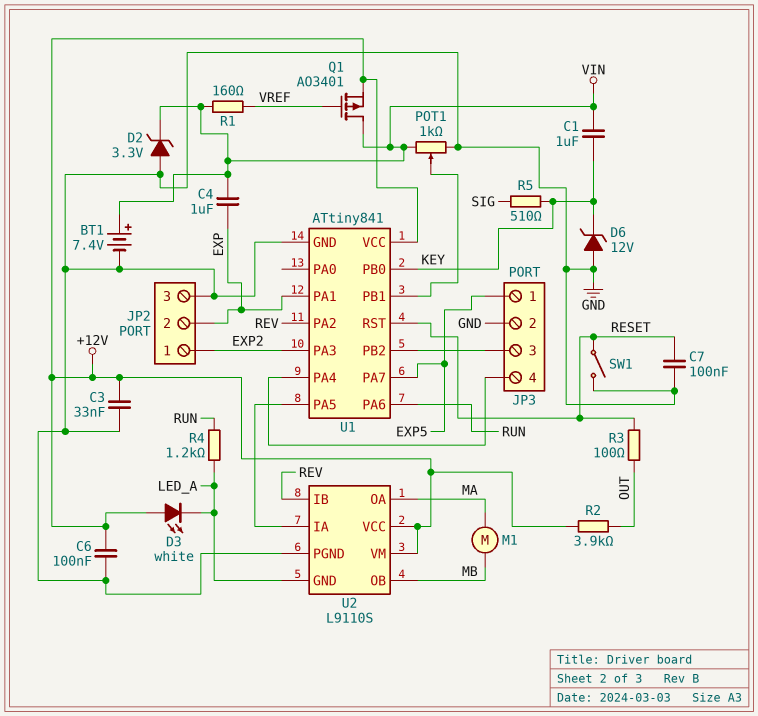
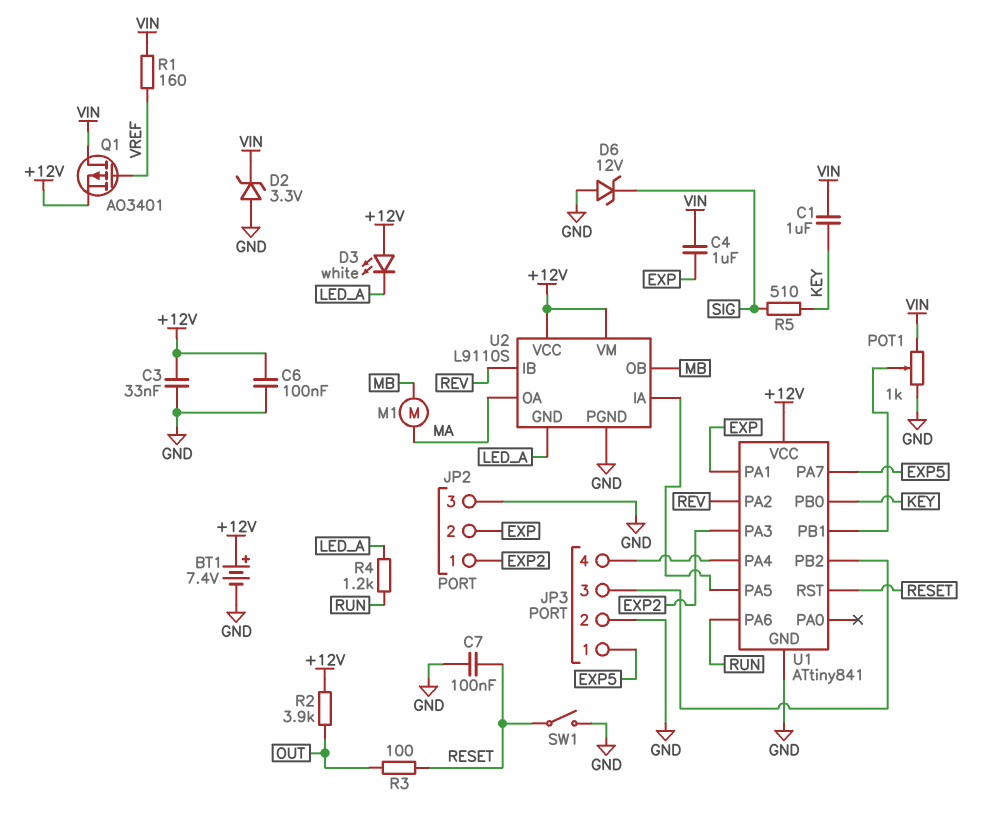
BT1: 7.4V (plus VIN, minus GND) -> 7.4V (plus +12V, minus GND)
D6: zener 12V (A GND, K KEY) -> zener 12V (A GND, K SIG)

